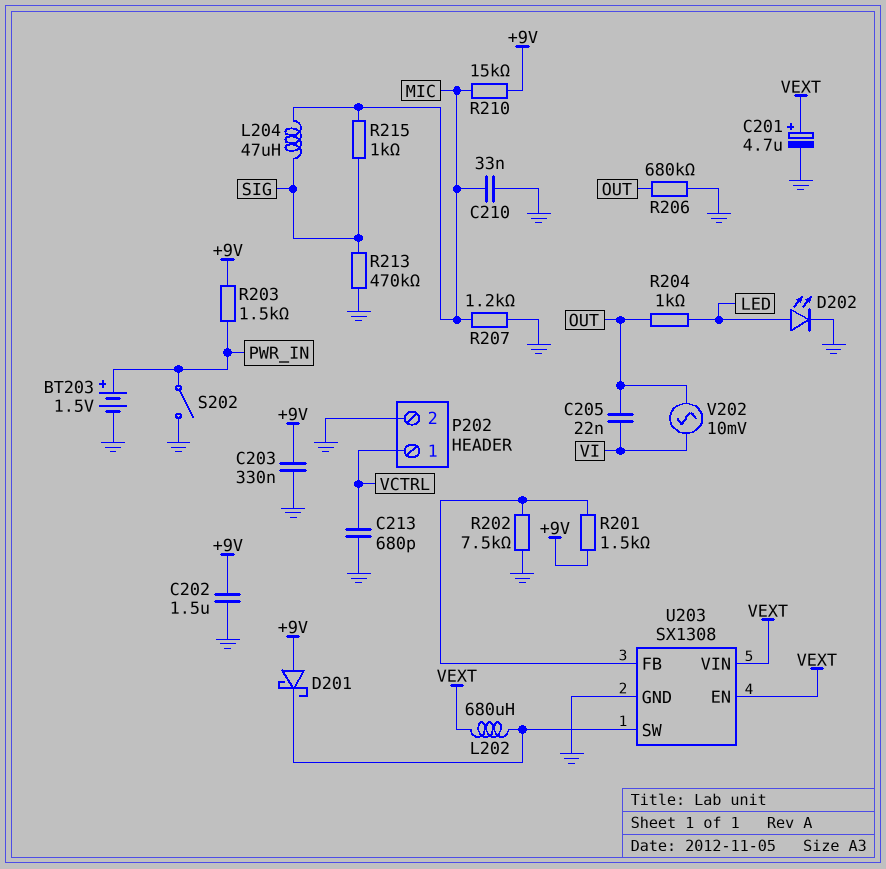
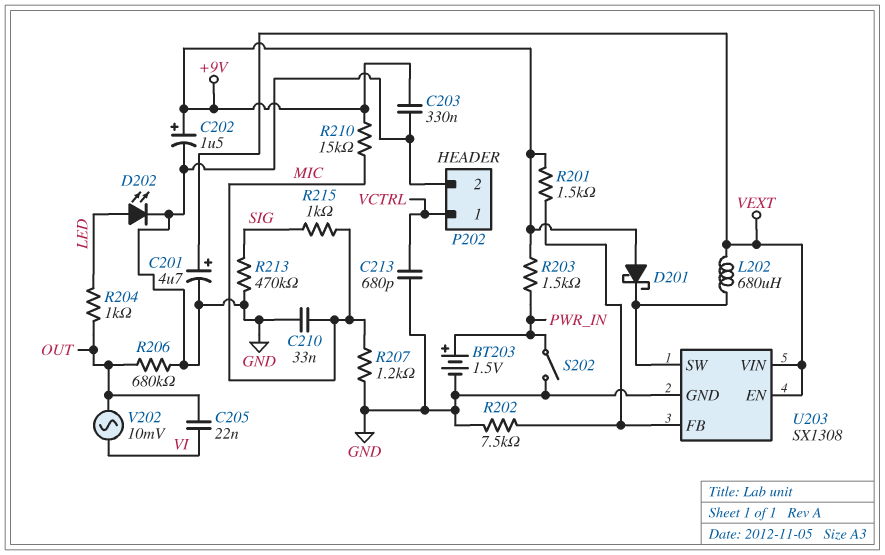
C202: 1.5uF (+9V, GND) -> 1.5uF (plus +9V, minus GND)
L204: 47uH (MIC, SIG) -> none

